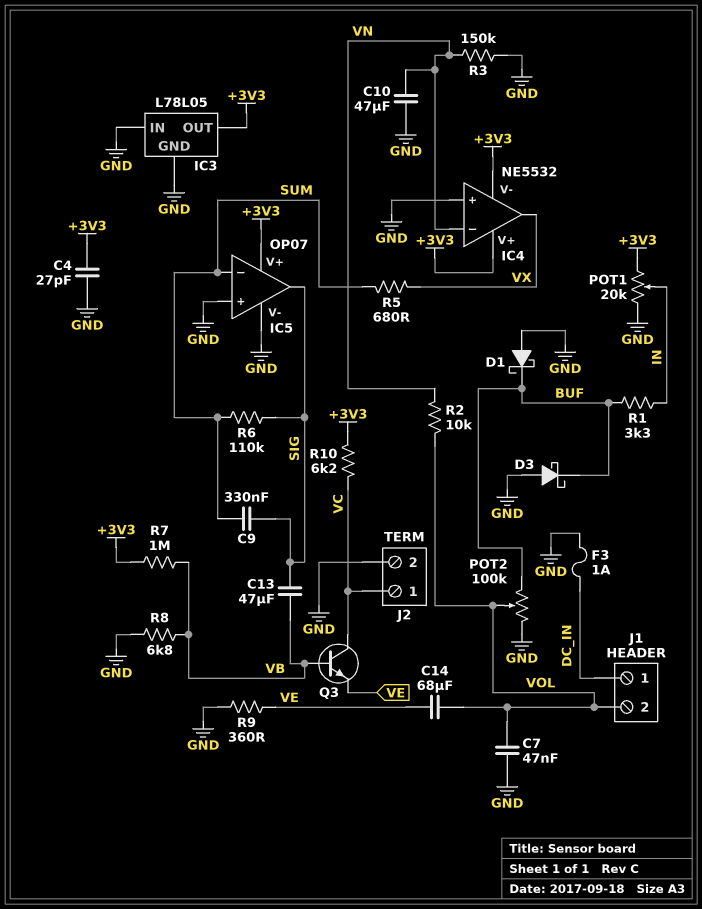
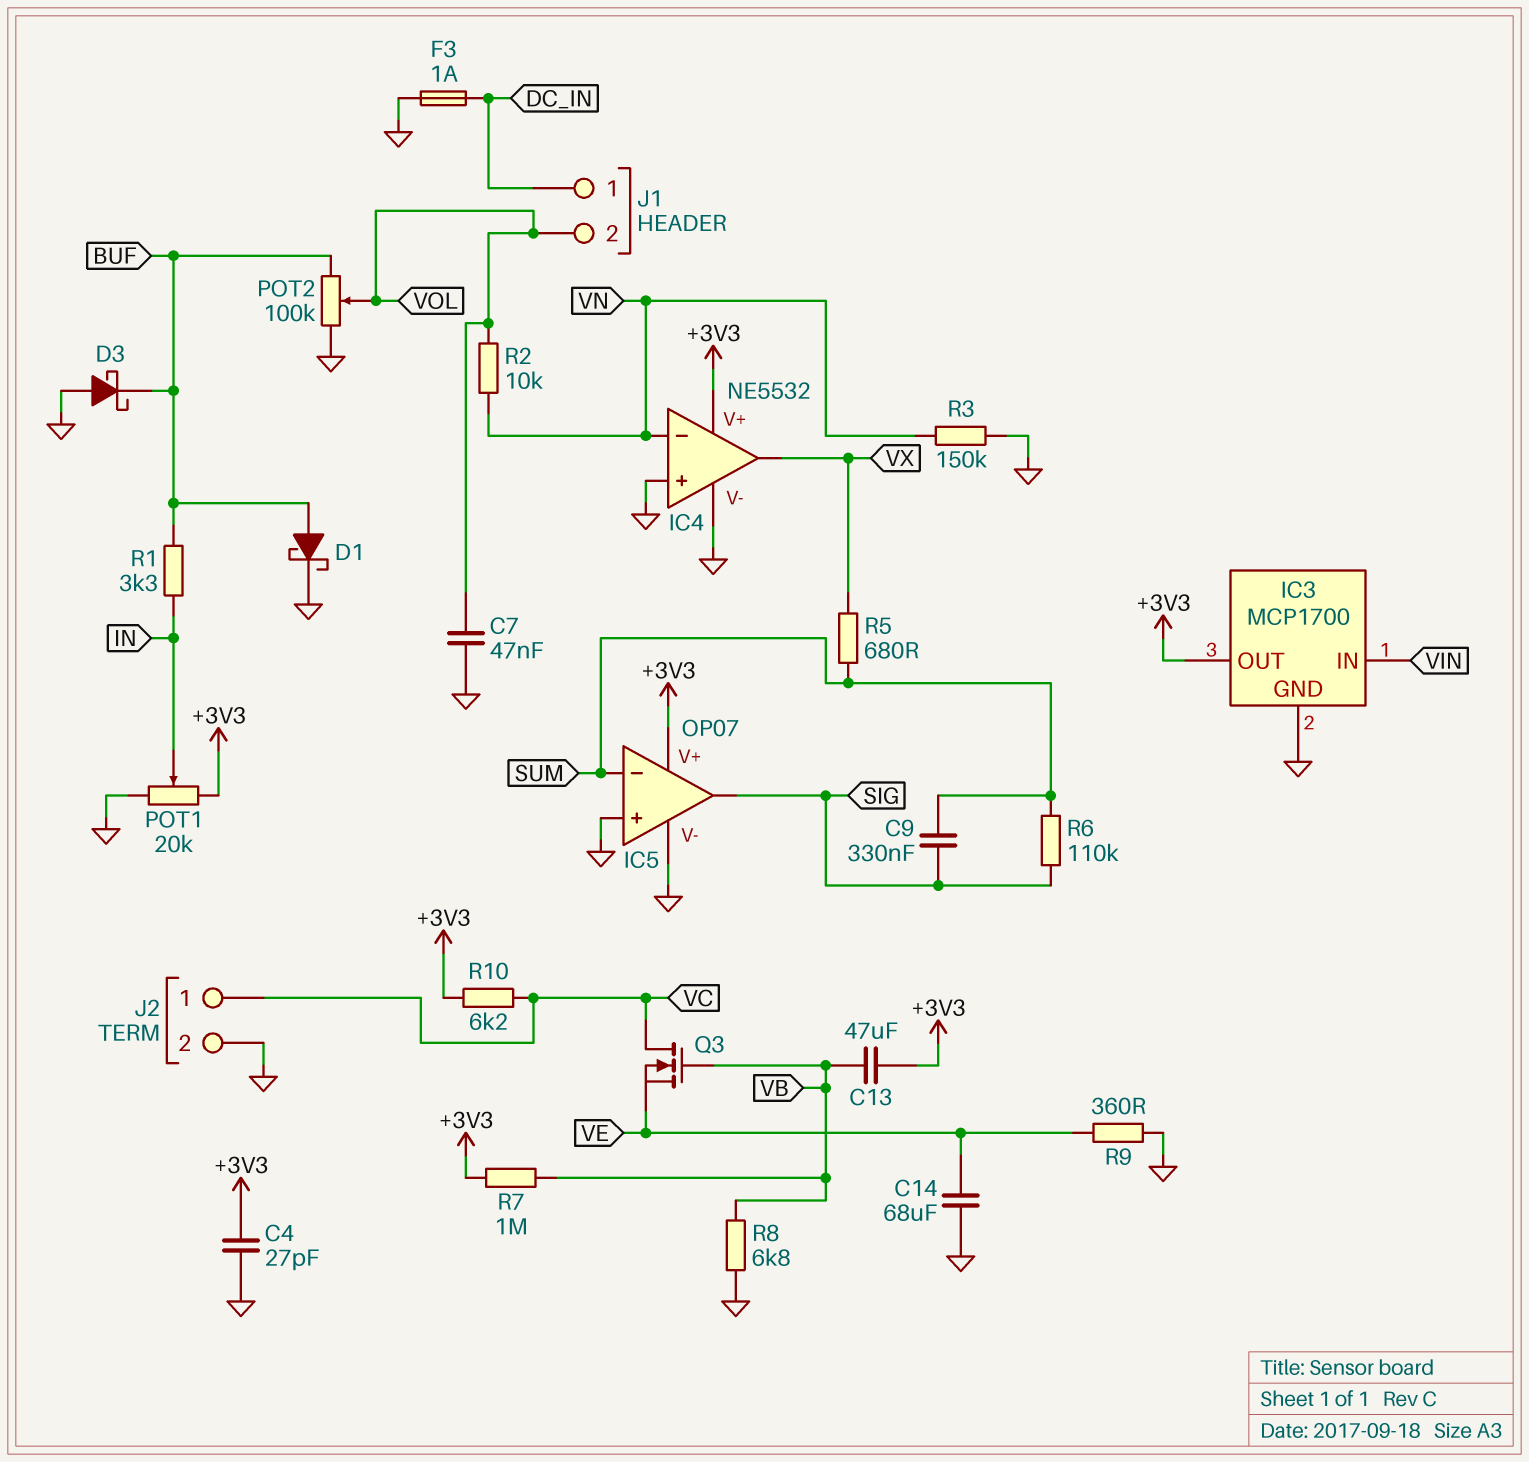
C10: 47uF (GND, VN) -> none
C13: 47uF (SIG, VB) -> 47uF (+3V3, VB)
C14: 68uF (VE, VOL) -> 68uF (GND, VE)
D1: schottky (A GND, K BUF) -> schottky (A BUF, K GND)
IC3: L78L05 -> MCP1700
IC3 pin IN: GND -> VIN
IC4 pin V-: +3V3 -> GND
Q3: NPN (B VB, C VC, E VE) -> NMOS (G VB, D VC, S VE)

